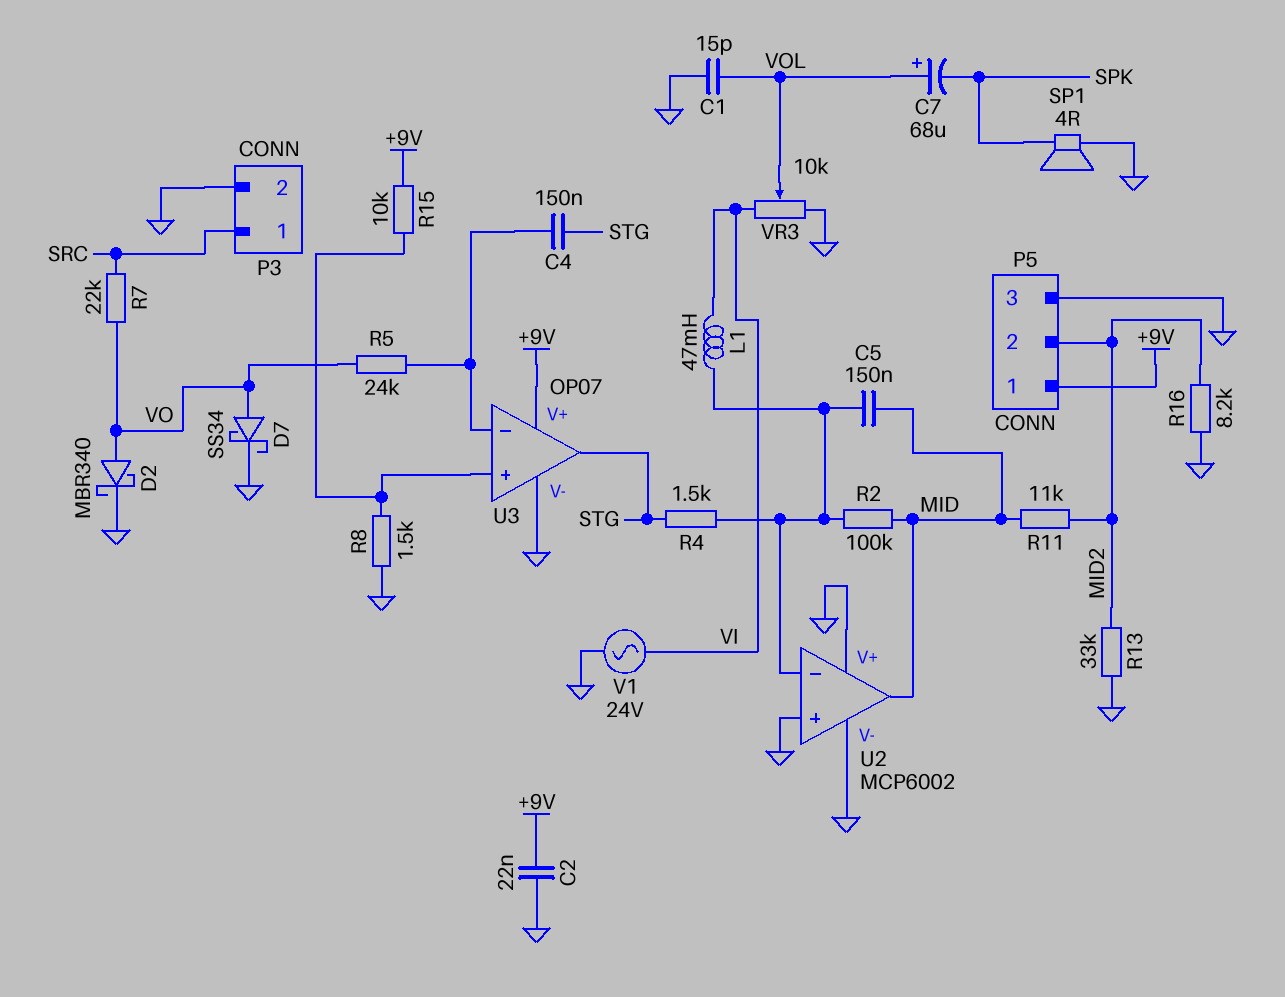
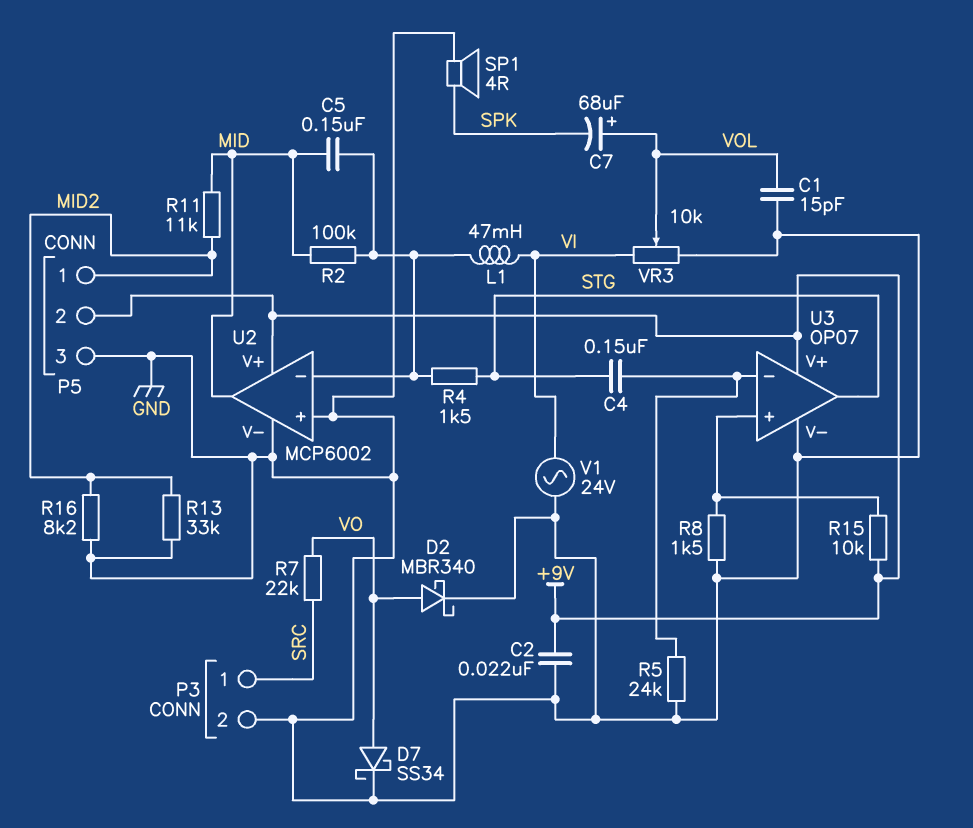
P5 pin 1: +9V -> MID2
P5 pin 2: MID2 -> +9V
R5: 24k (U3/in-, VO) -> 24k (GND, U3/in-)
U2 pin V+: GND -> +9V

